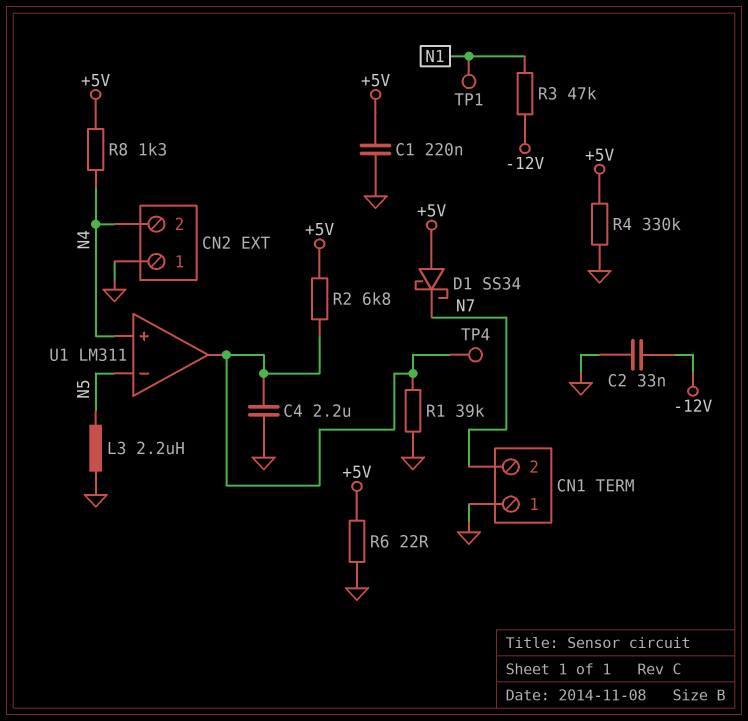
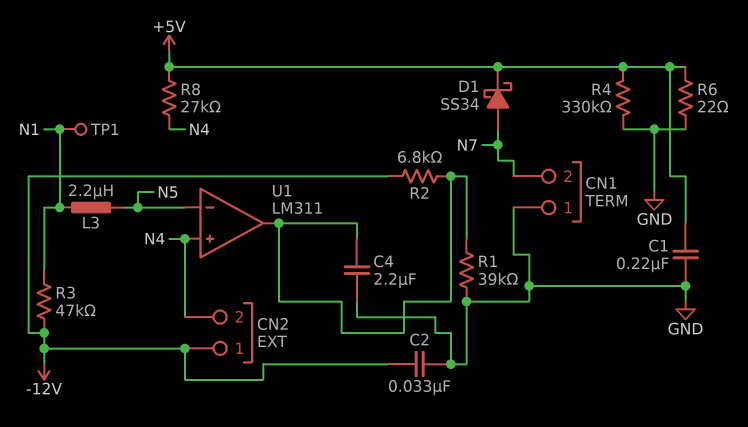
CN2 pin 1: GND -> -12V
D1: schottky SS34 (A +5V, K N7) -> schottky SS34 (A N7, K +5V)
L3: 2.2uH (GND, N5) -> 2.2uH (N1, N5)
R2: 6.8k (+5V, U1/out) -> 6.8k (-12V, U1/out)
R8: 1.3k (+5V, N4) -> 27k (+5V, N4)
TP4: test point (U1/out) -> none

